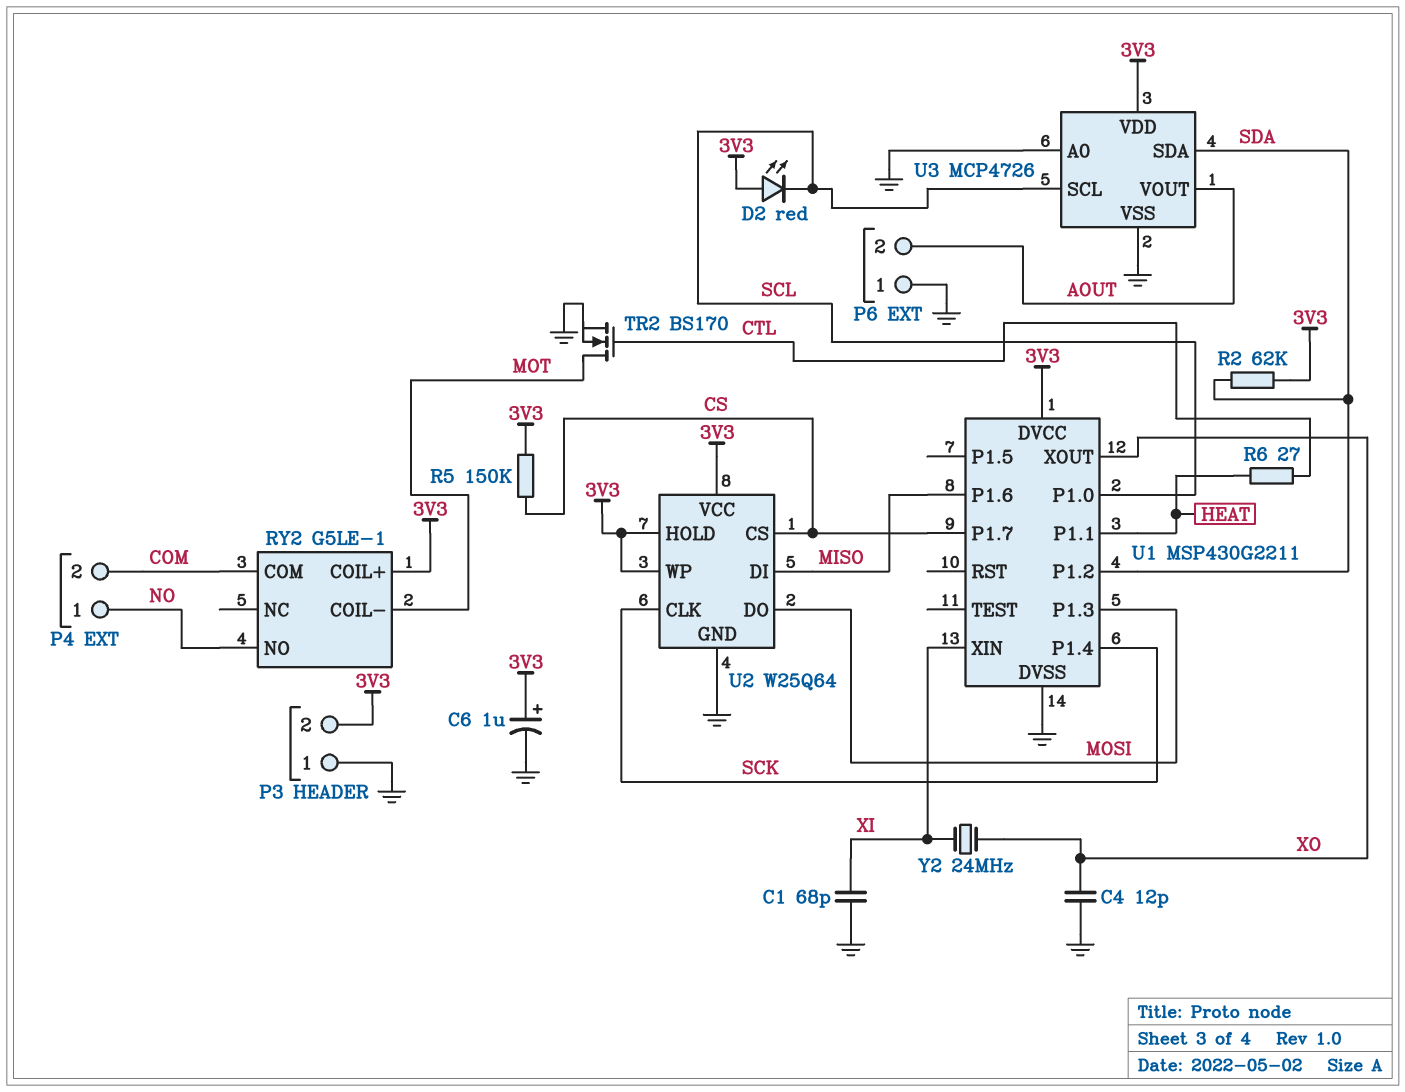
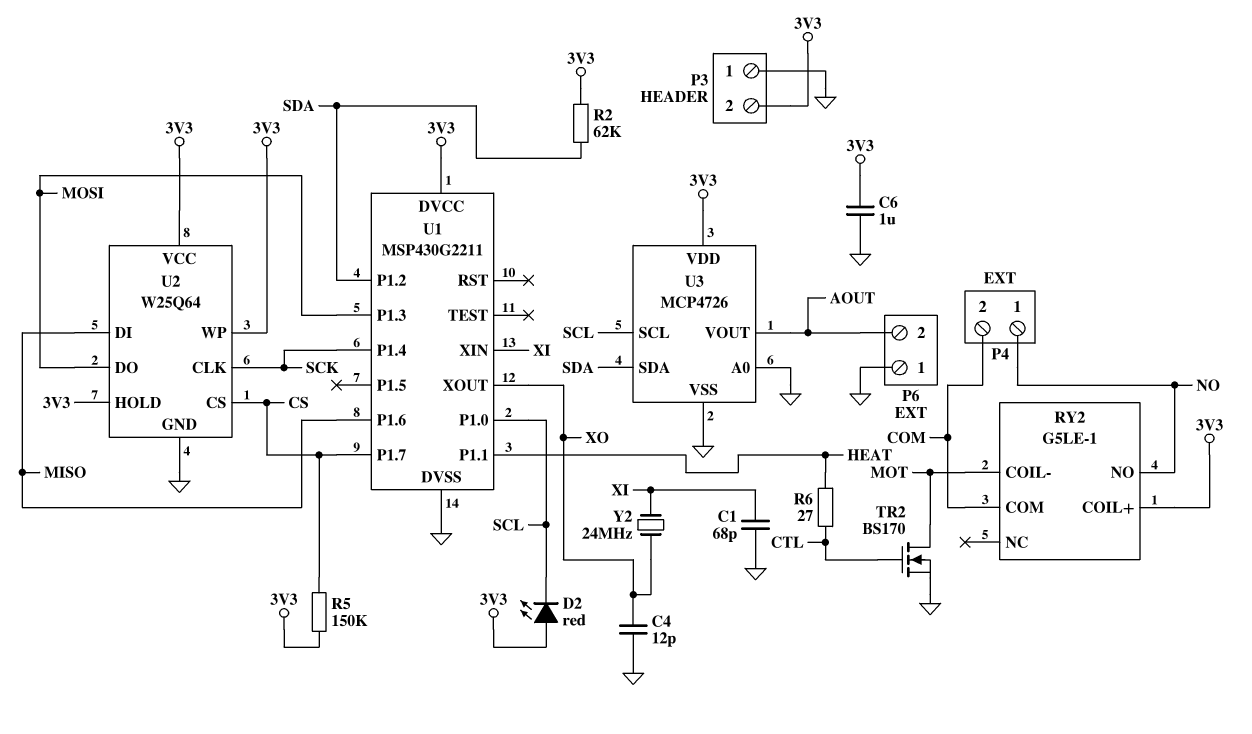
C6: 1uF (plus 3V3, minus GND) -> 1uF (3V3, GND)

